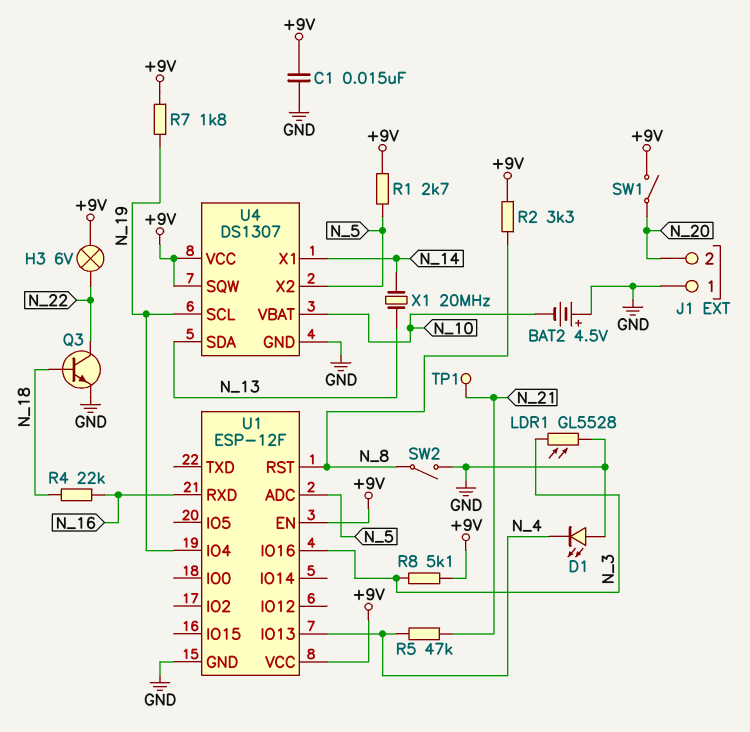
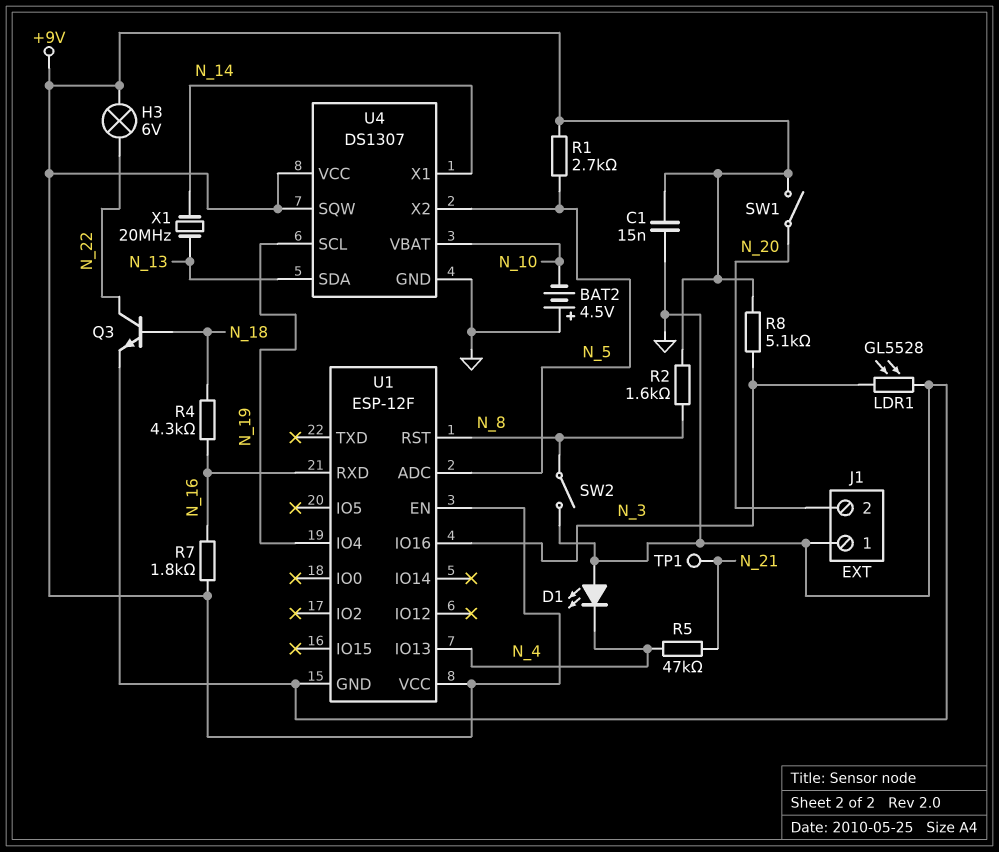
R2: 3.3k (+9V, N_8) -> 1.6k (+9V, N_8)
R4: 22k (N_16, N_18) -> 4.3k (N_16, N_18)
R7: 1.8k (+9V, N_19) -> 1.8k (+9V, N_16)

